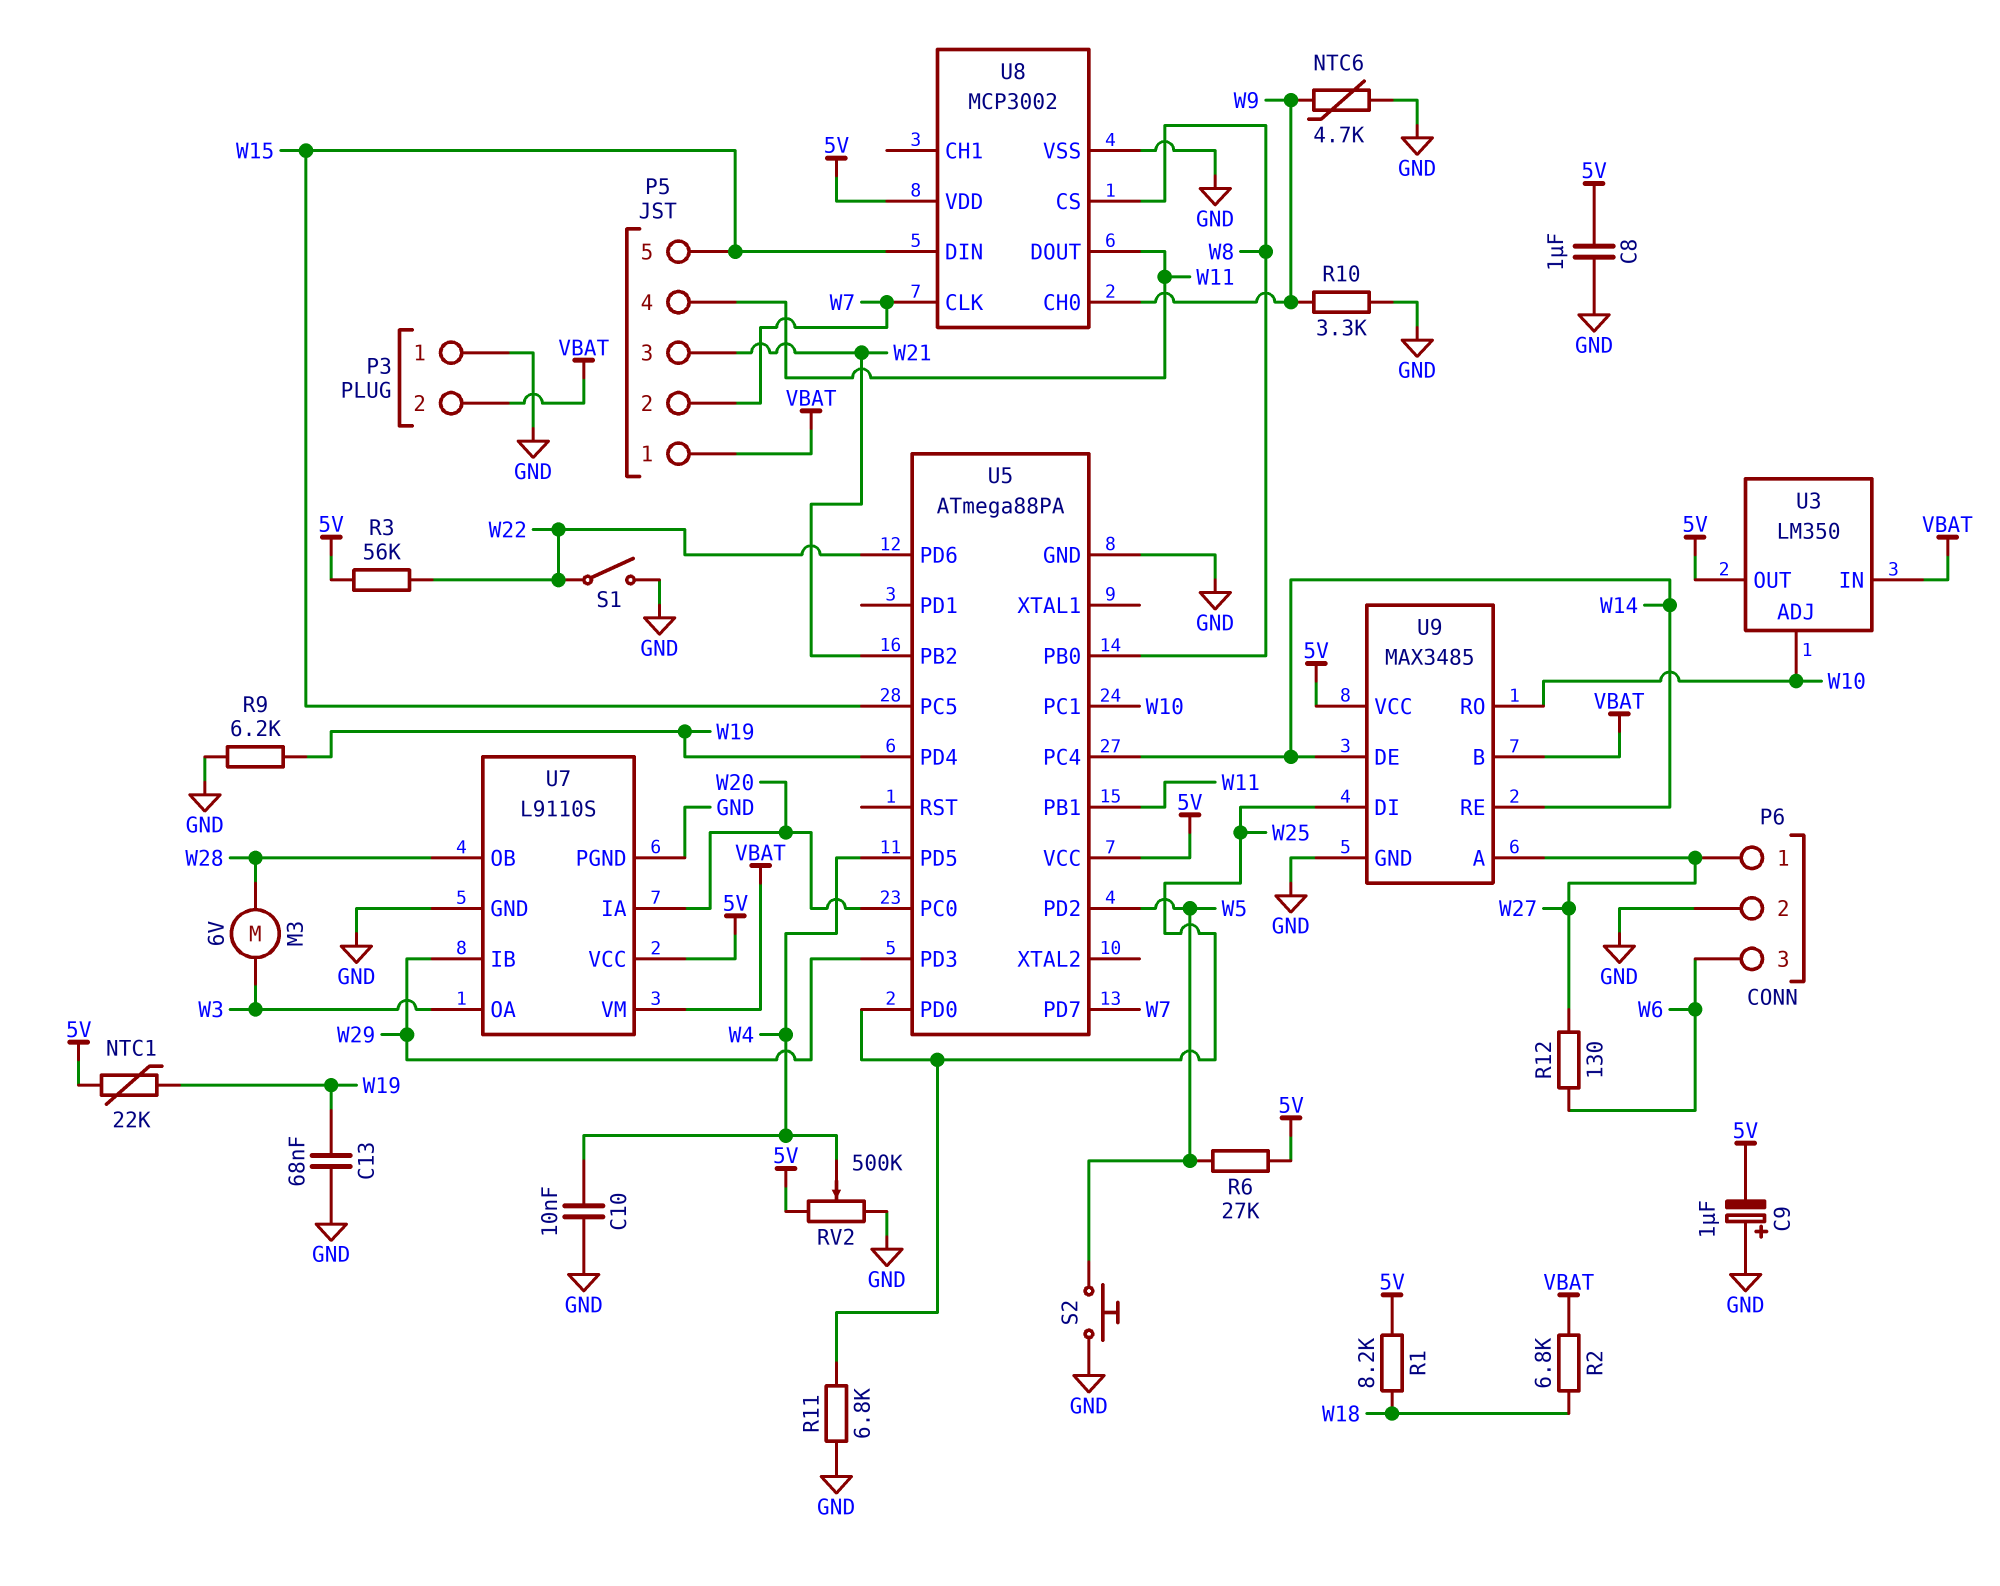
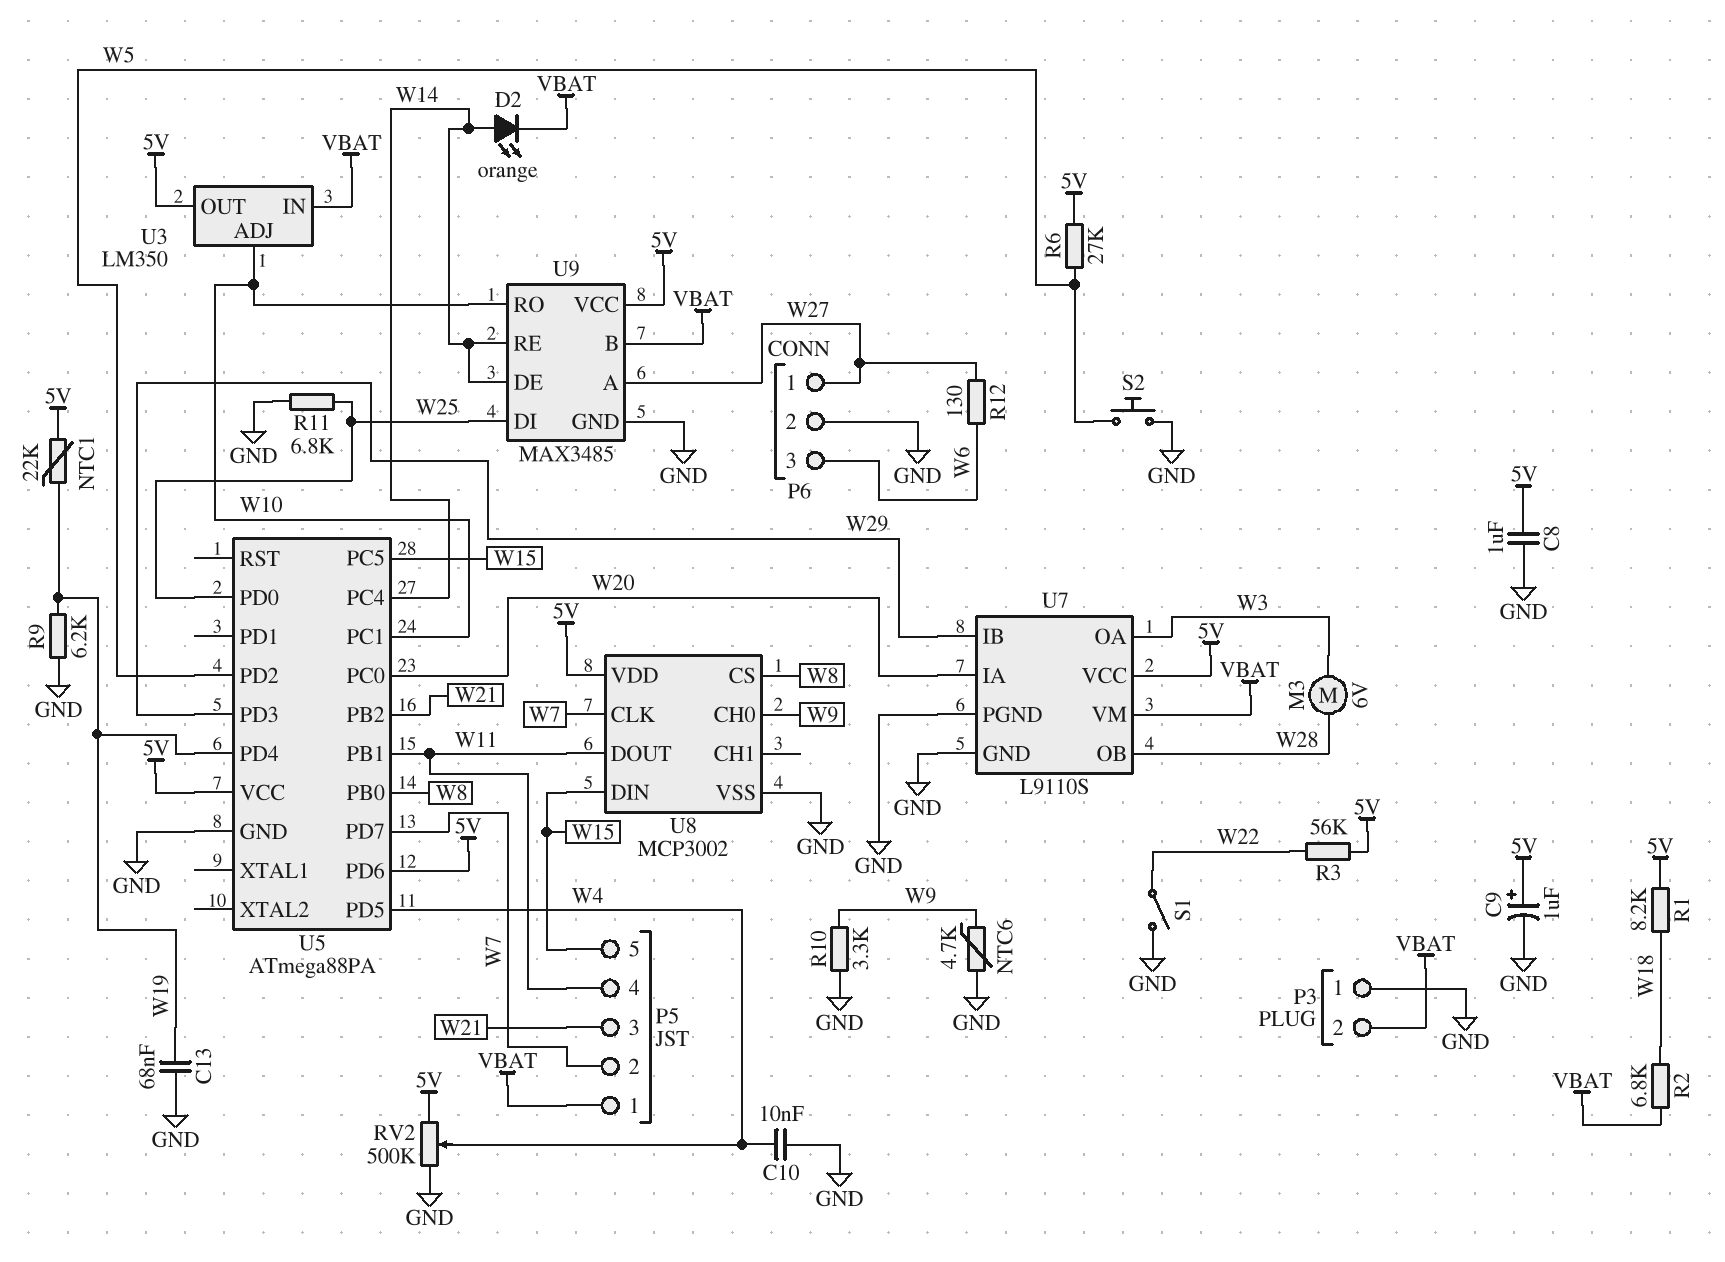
C9: 1uF (plus GND, minus 5V) -> 1uF (plus 5V, minus GND)
D2: none -> LED orange (A W14, K VBAT)
U5 pin PD6: W22 -> 5V

